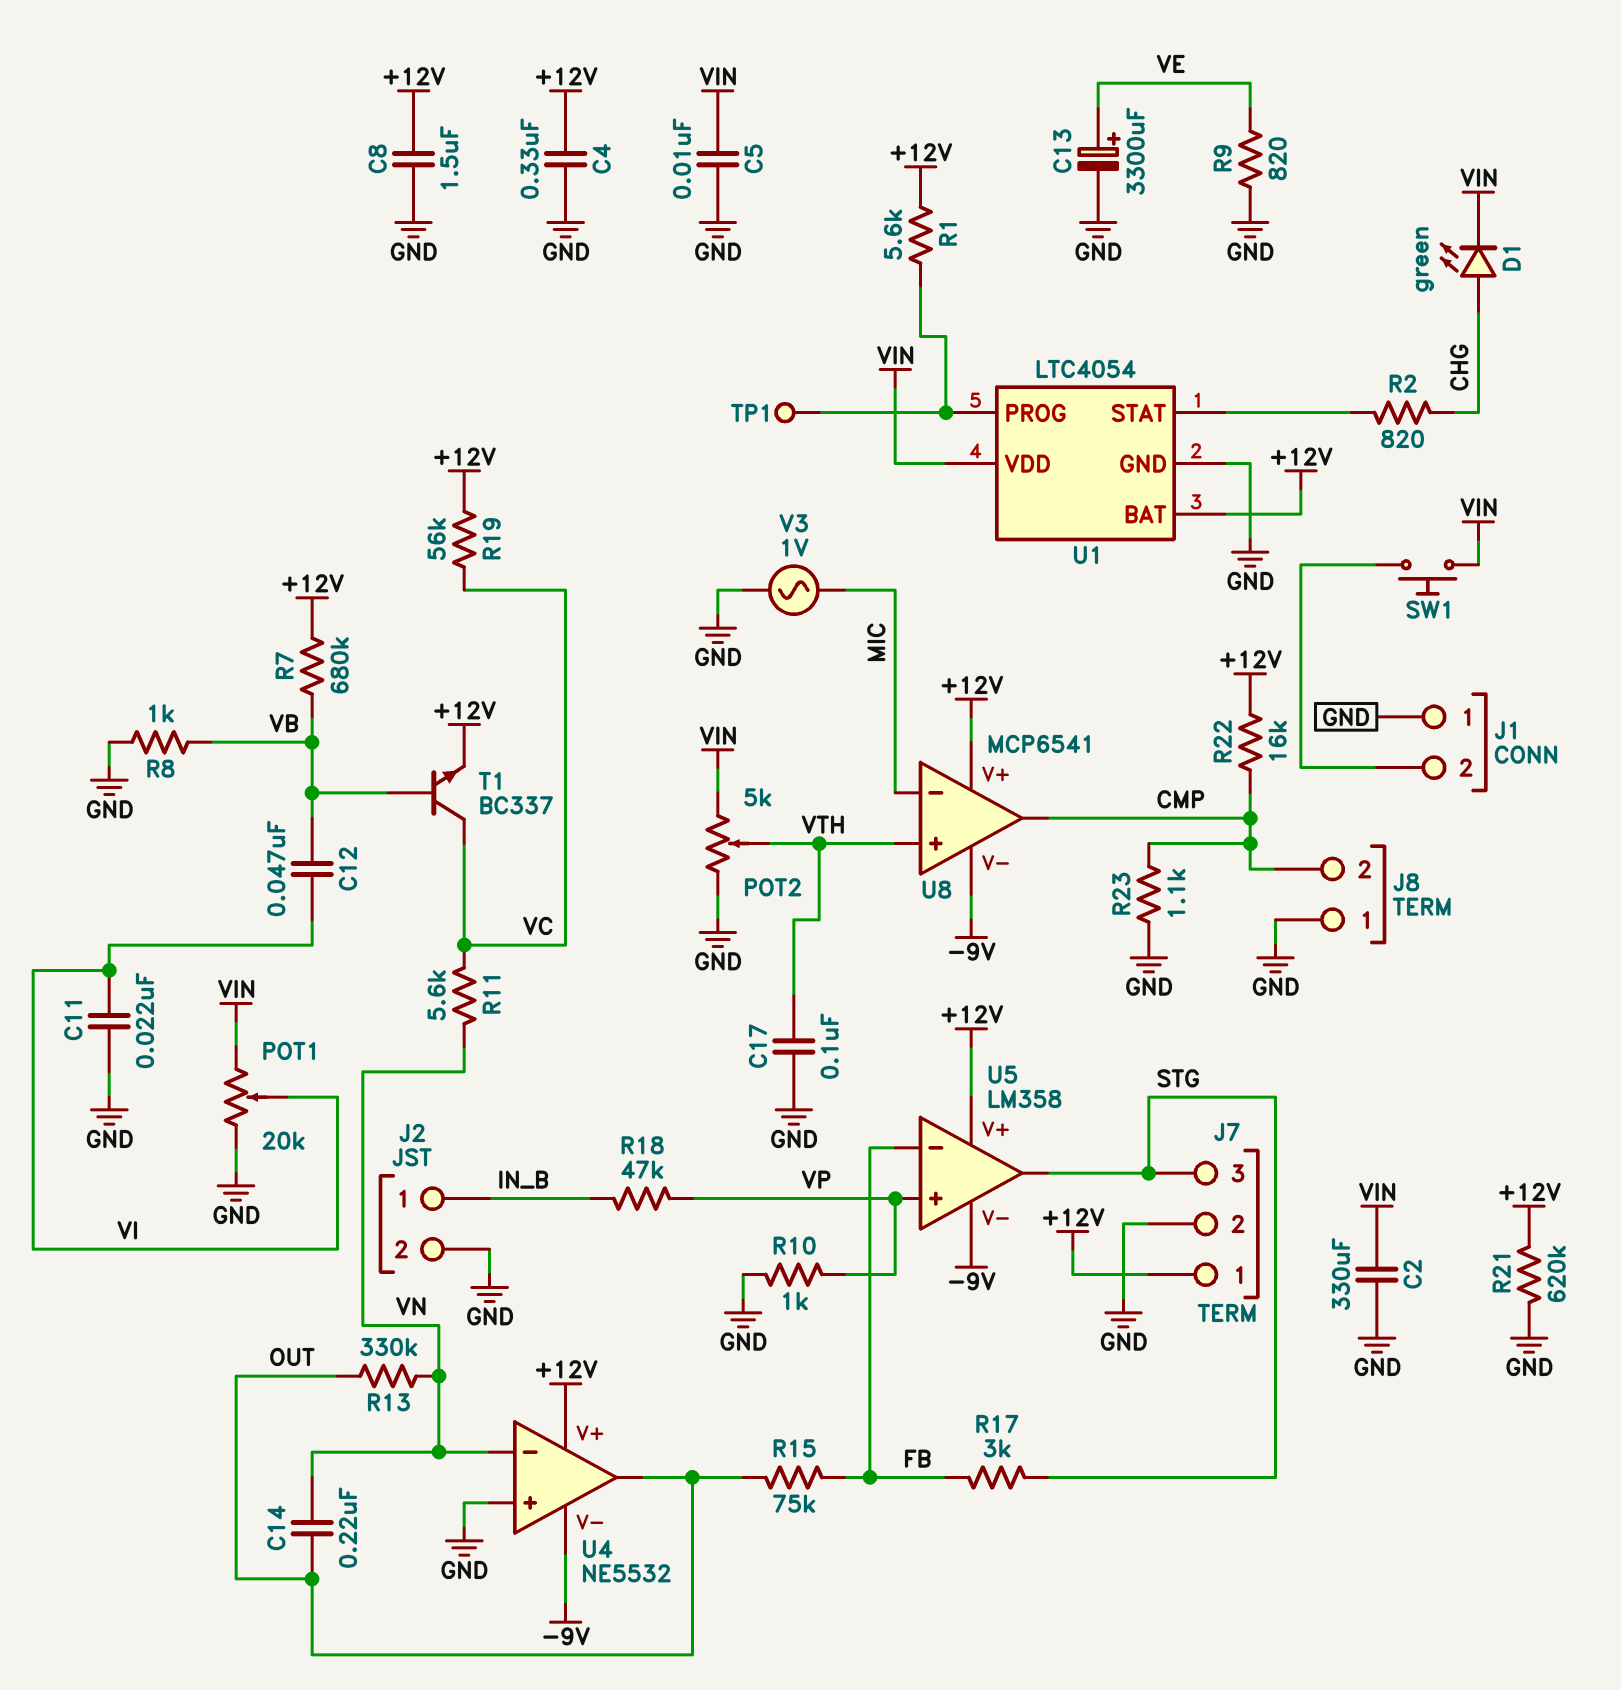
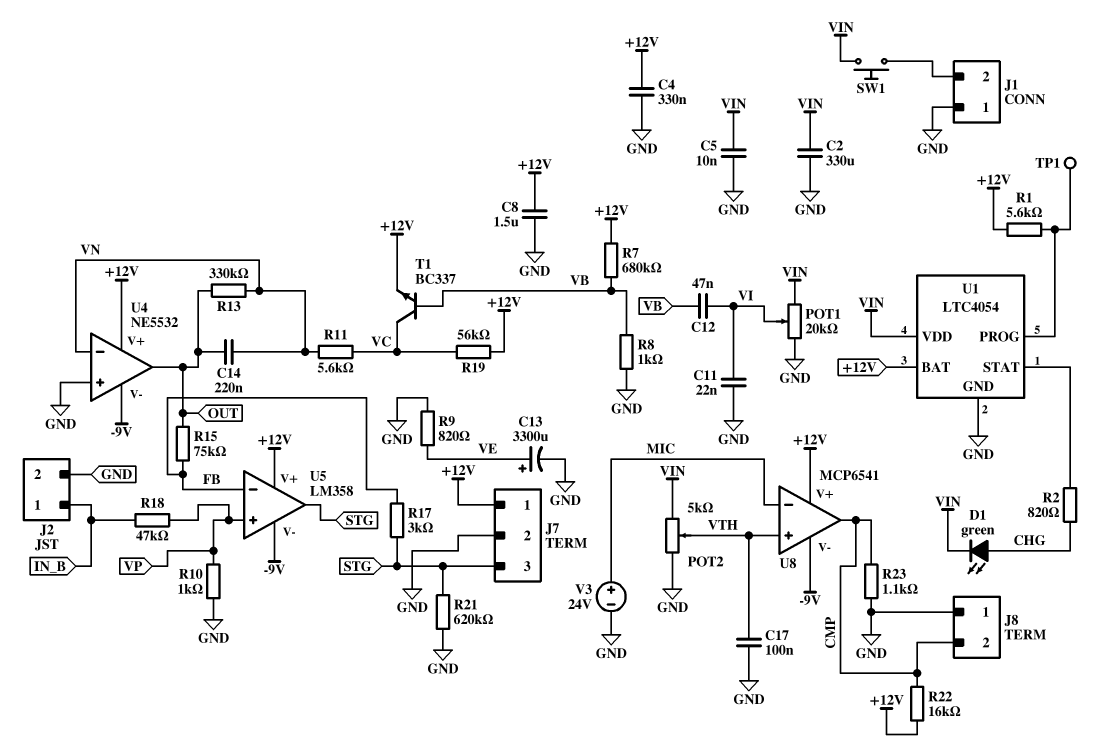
R21: 620k (+12V, GND) -> 620k (GND, STG)
V3: AC 1V (GND, MIC) -> 24V (plus MIC, minus GND)

